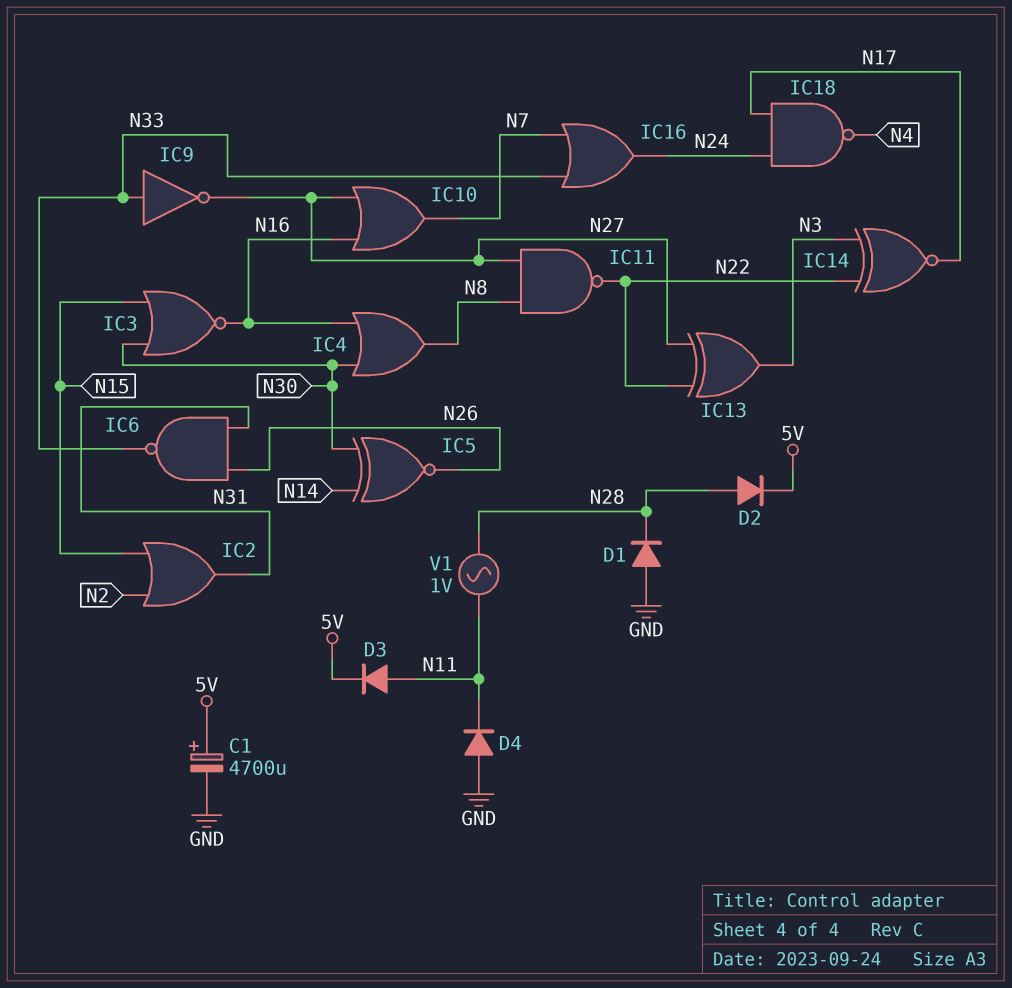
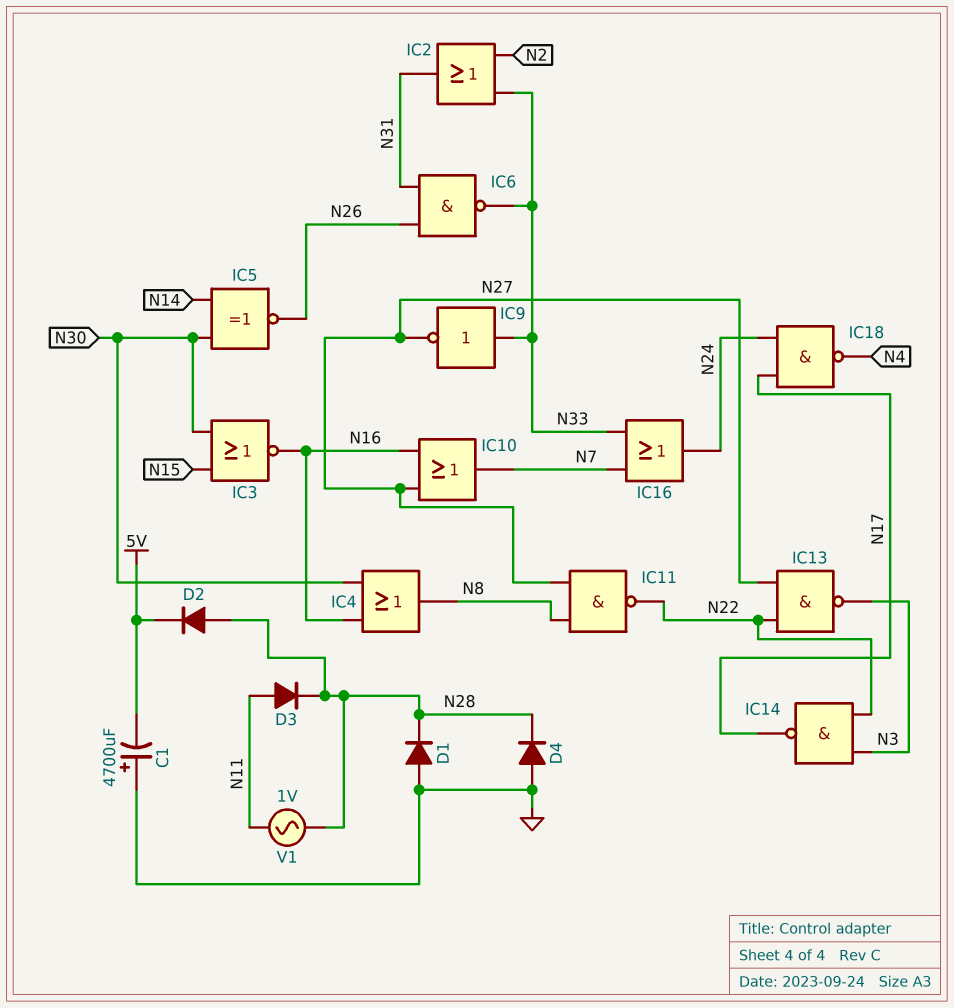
C1: 4700uF (plus 5V, minus GND) -> 4700uF (plus GND, minus 5V)
D3: diode (A N11, K 5V) -> diode (A N11, K N28)
D4: diode (A GND, K N11) -> diode (A GND, K N28)
IC2: OR (in N2, in N15, out N31) -> OR (in N2, in N33, out N31)
IC13: XOR (in N22, in N27, out N3) -> NAND (in N22, in N27, out N3)
IC14: XNOR (in N3, in N22, out N17) -> NAND (in N3, in N22, out N17)

